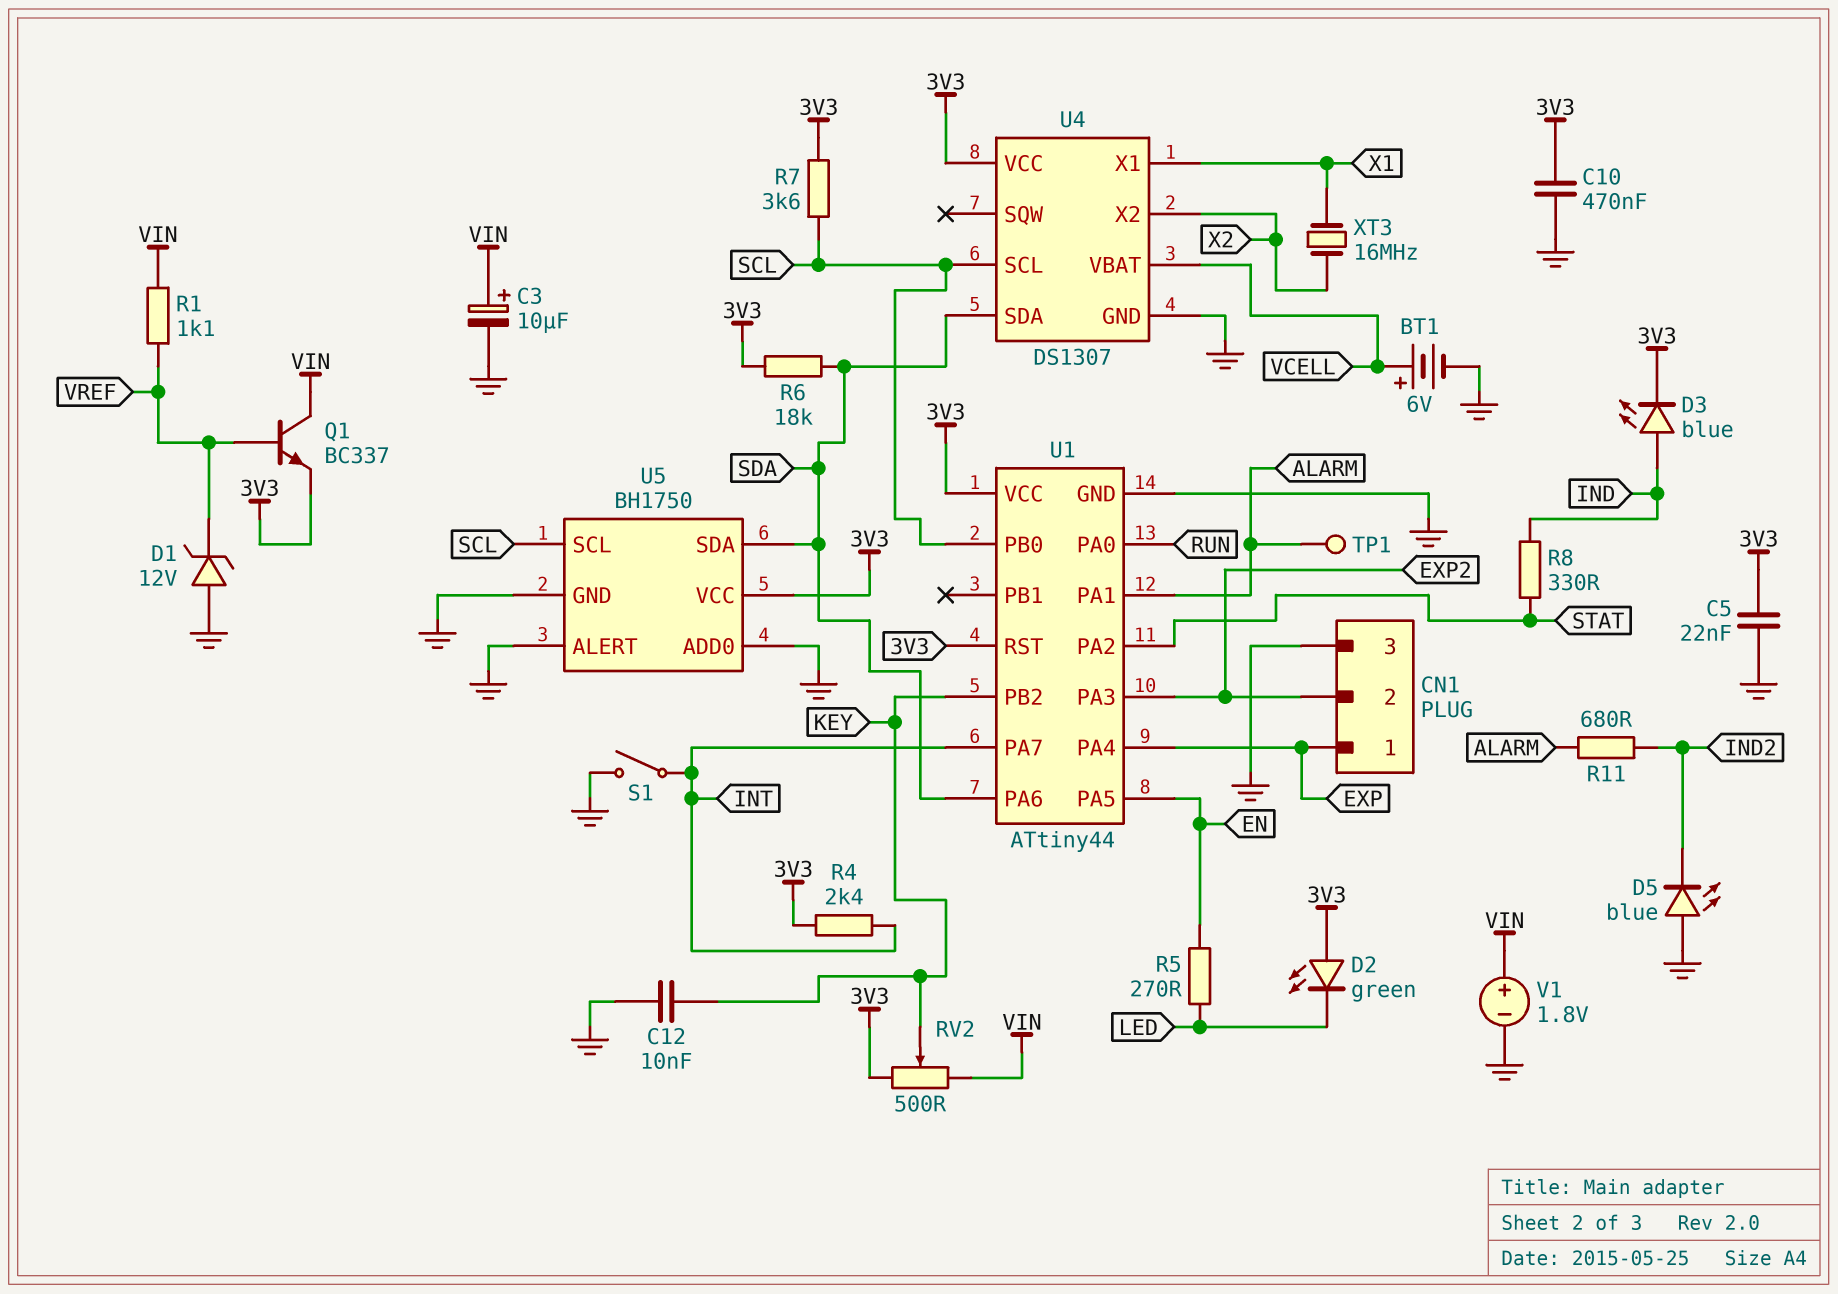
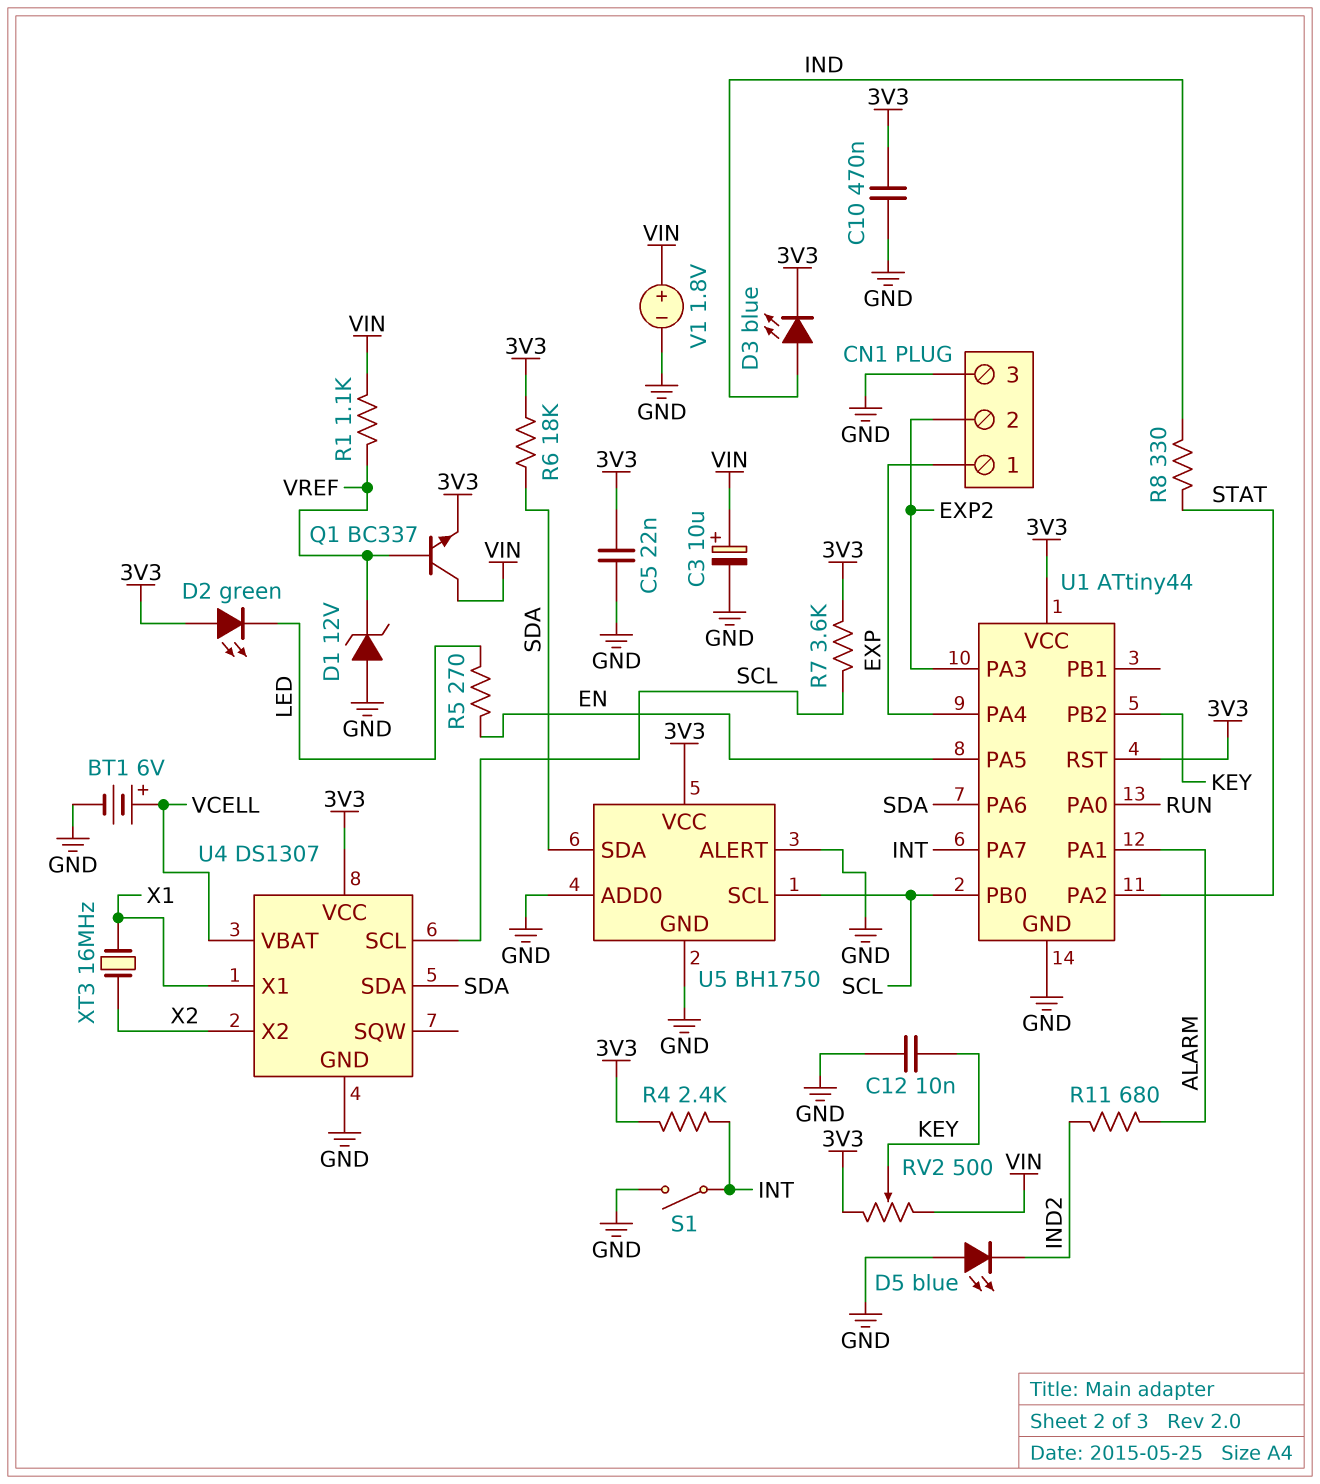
TP1: test point (ALARM) -> none

